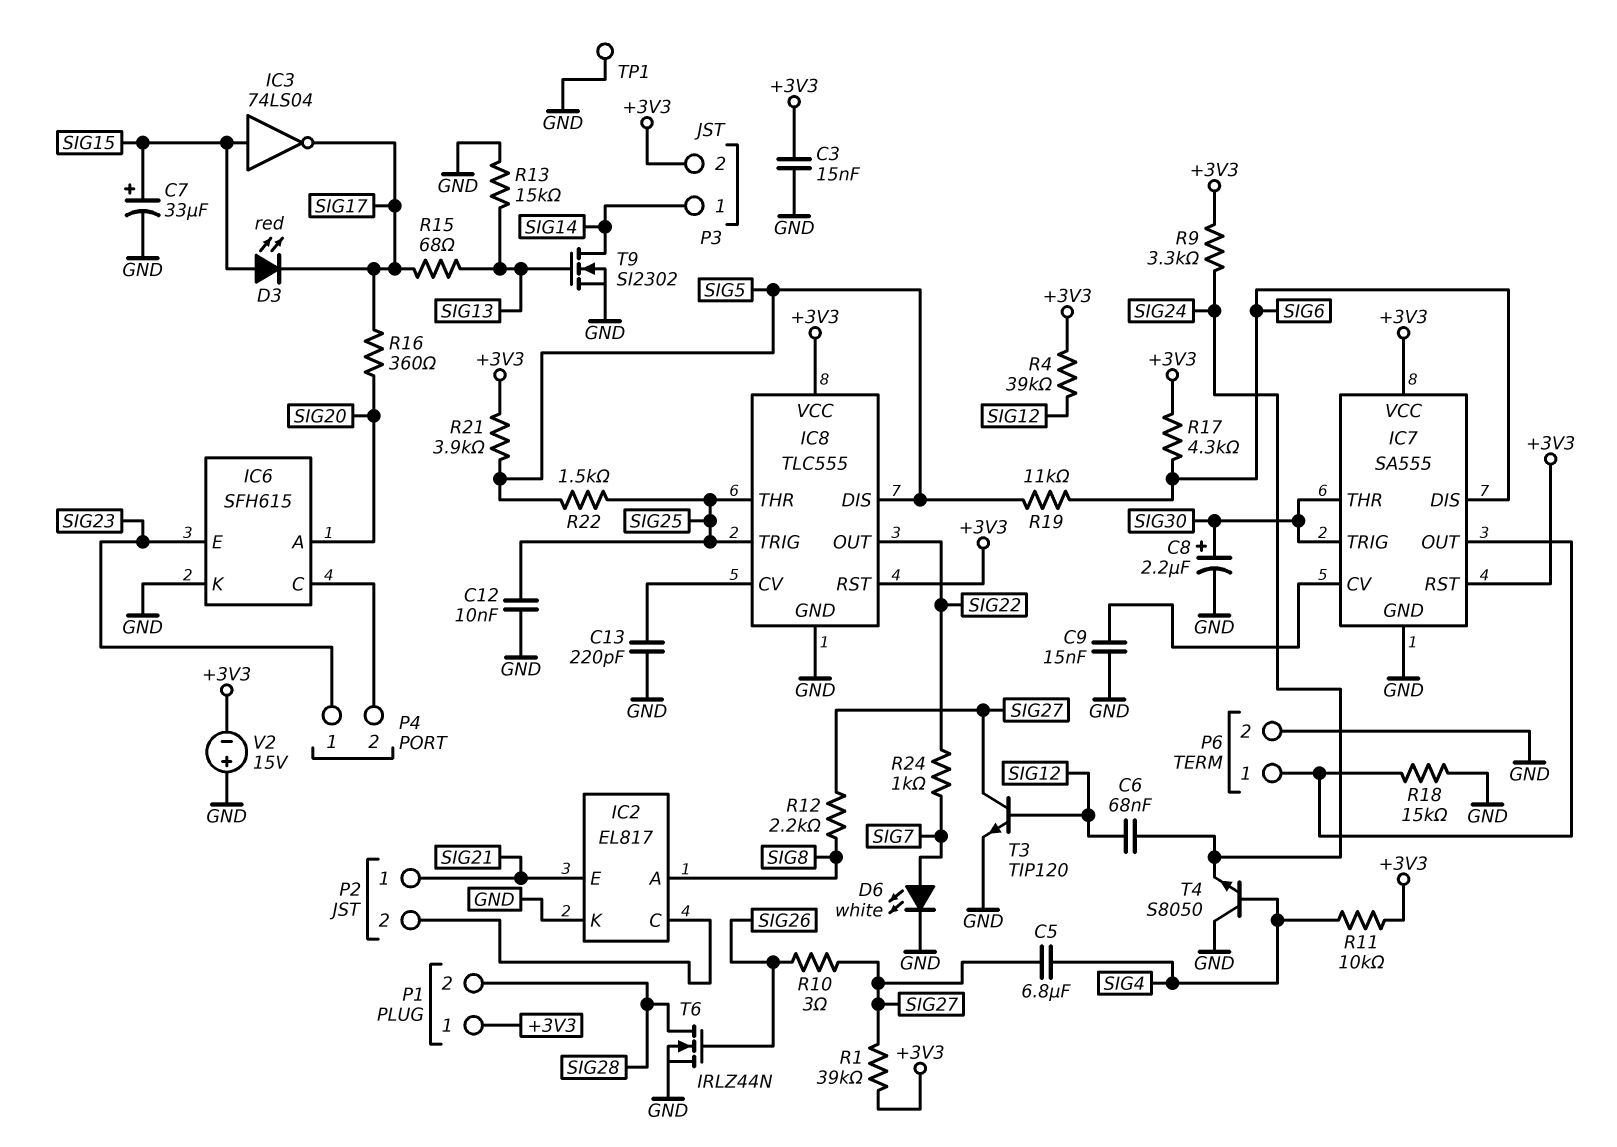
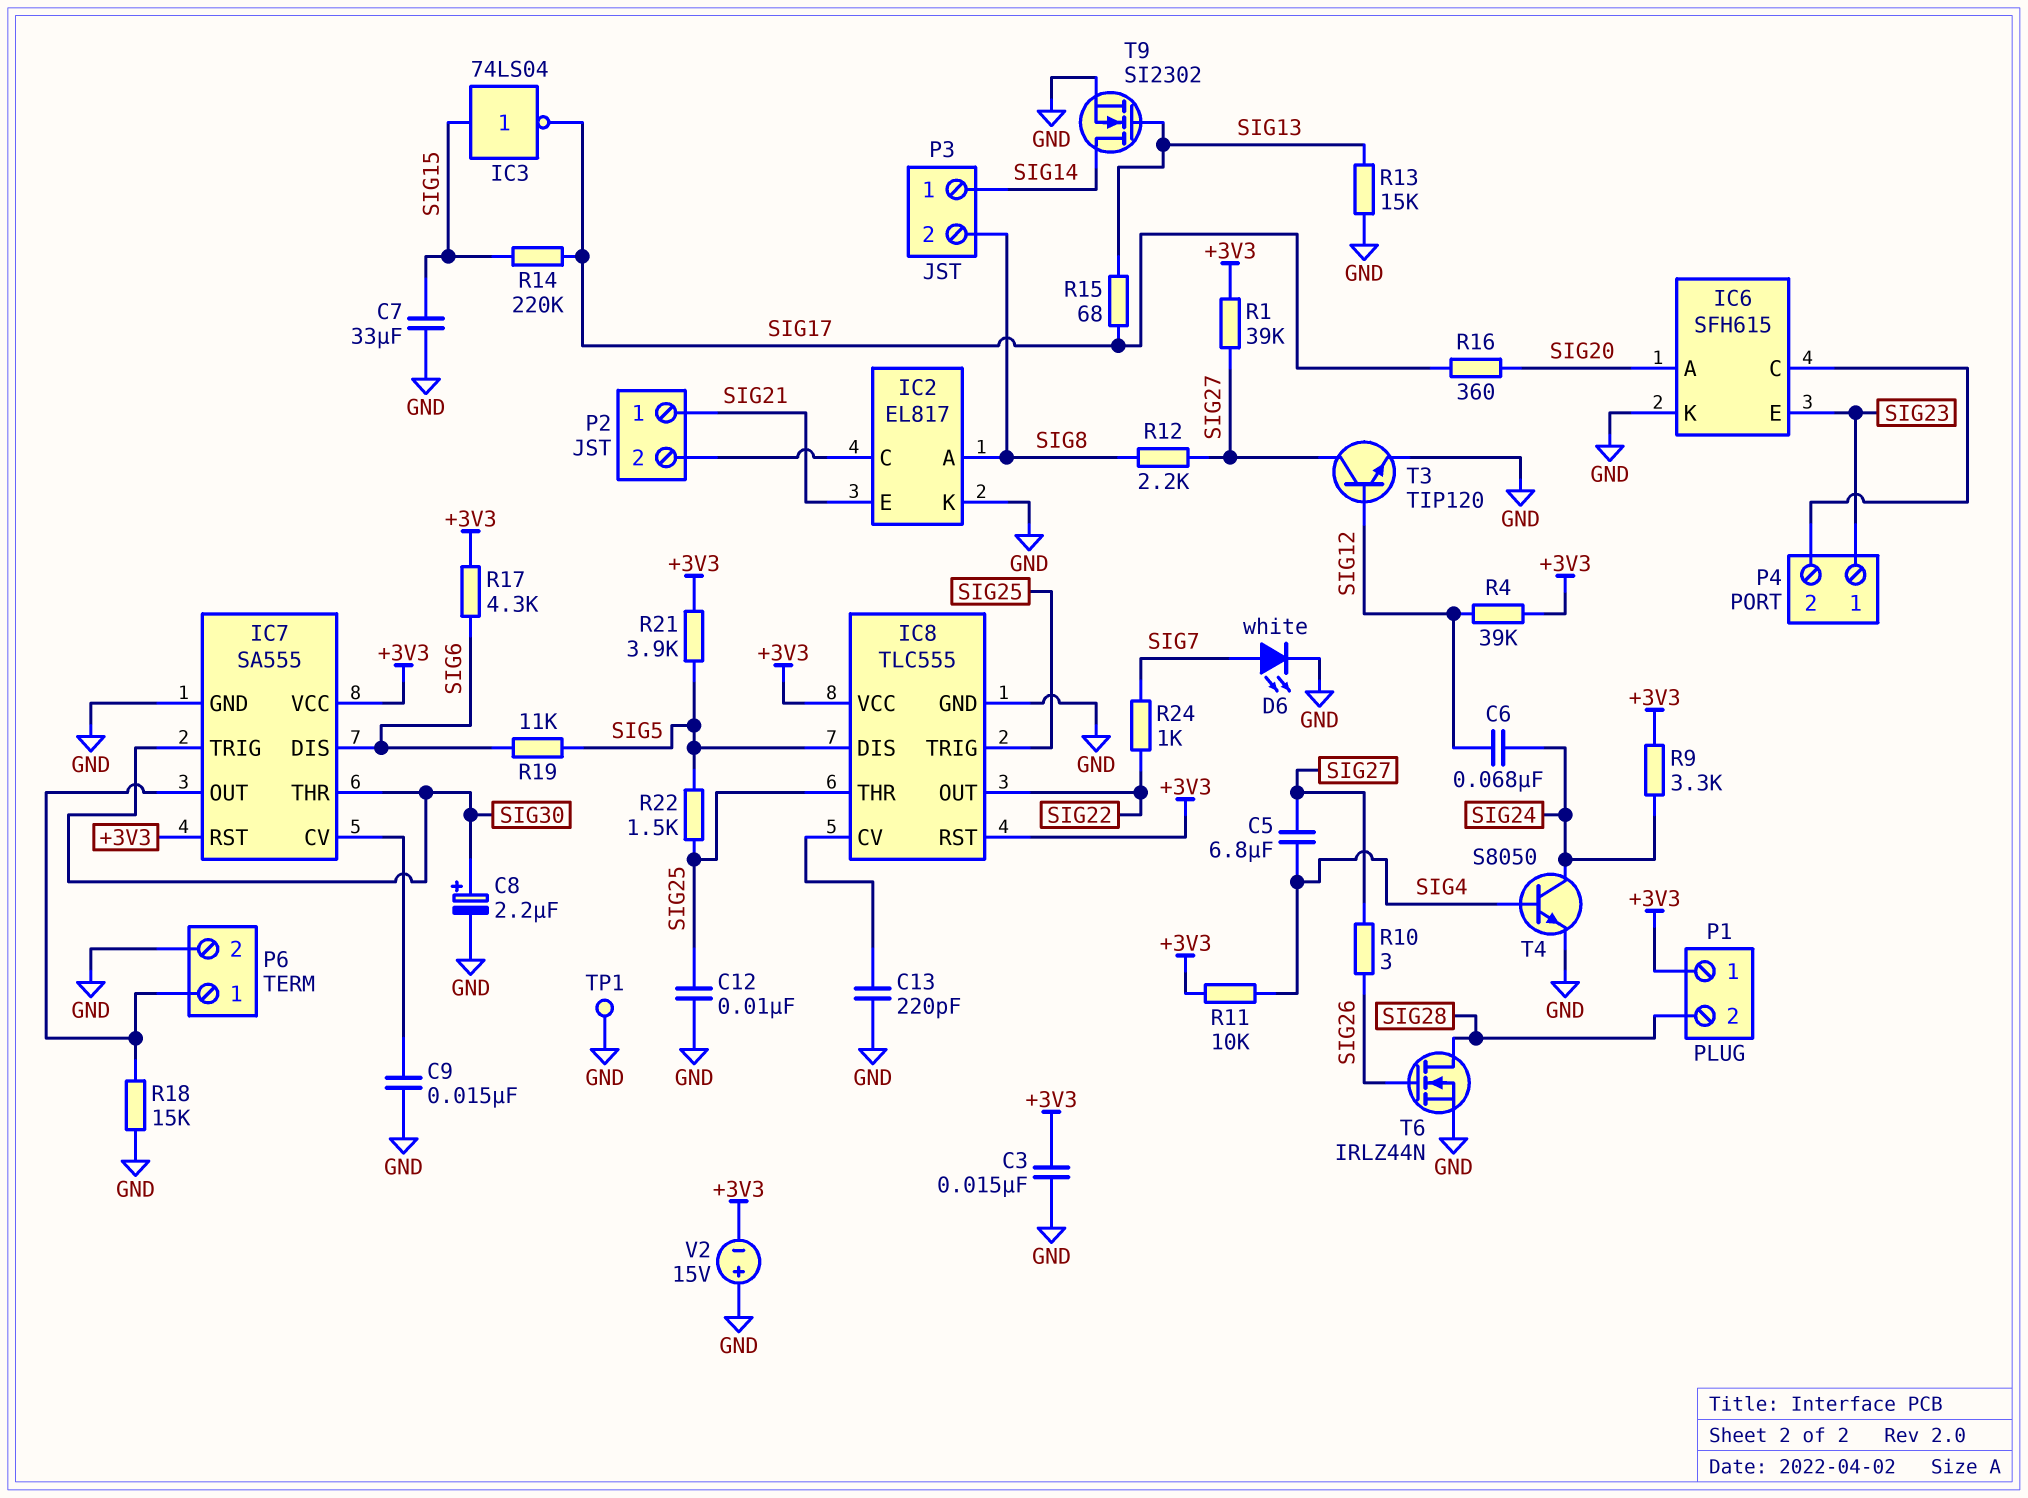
C7: 33uF (plus SIG15, minus GND) -> 33uF (GND, SIG15)
D3: LED red (A SIG15, K SIG17) -> none
P3 pin 2: +3V3 -> SIG8
R14: none -> 220k (SIG15, SIG17)
T4: NPN S8050 (B SIG4, C GND, E SIG24) -> NPN S8050 (B SIG4, C SIG24, E GND)

